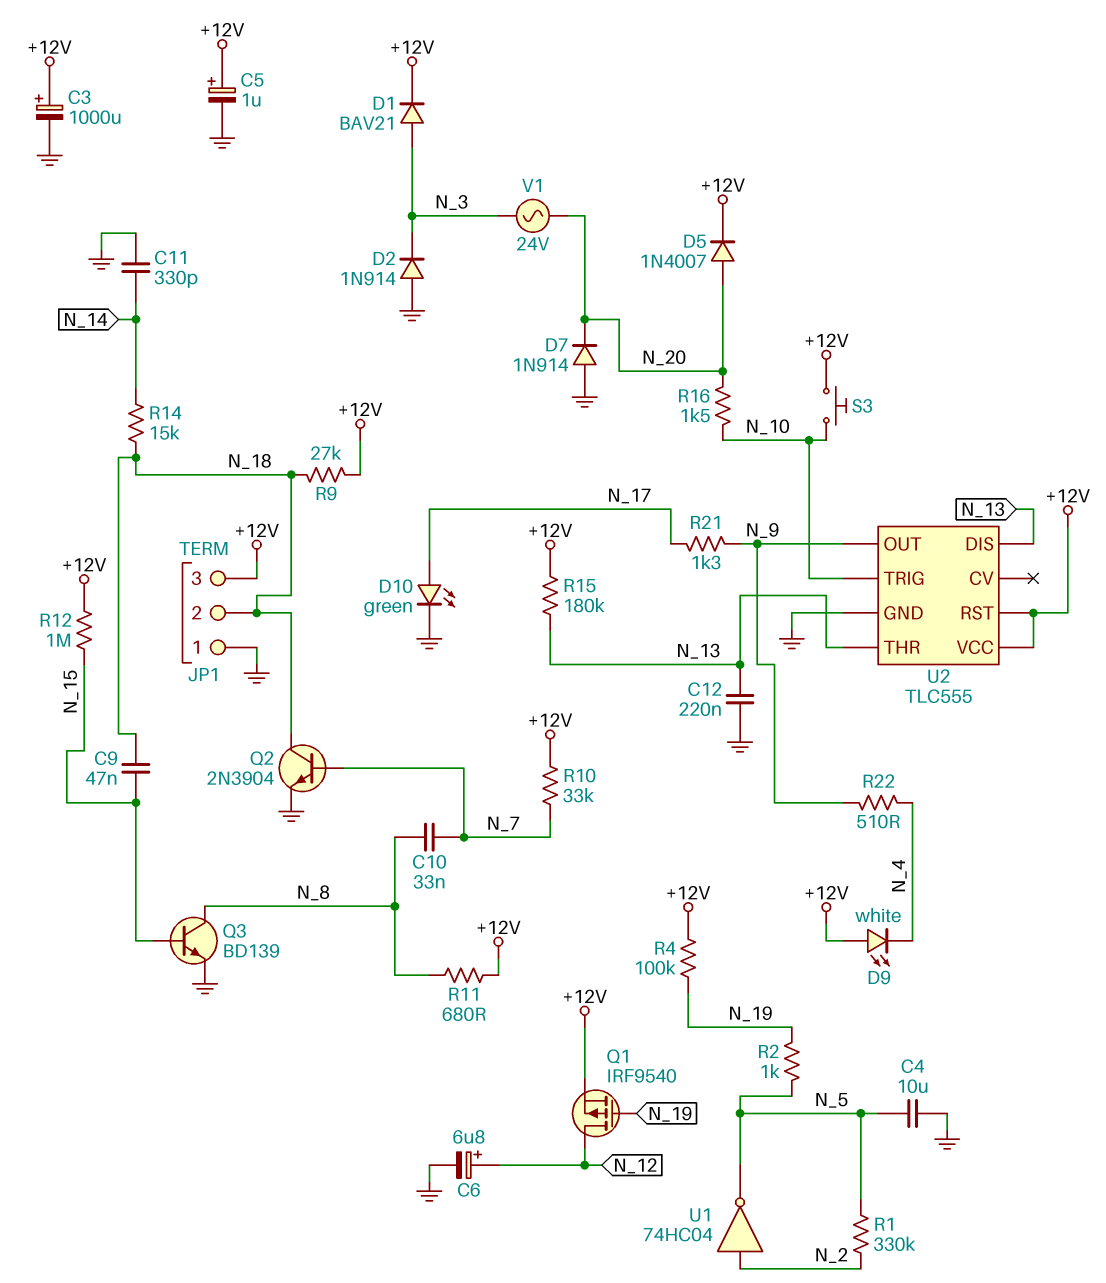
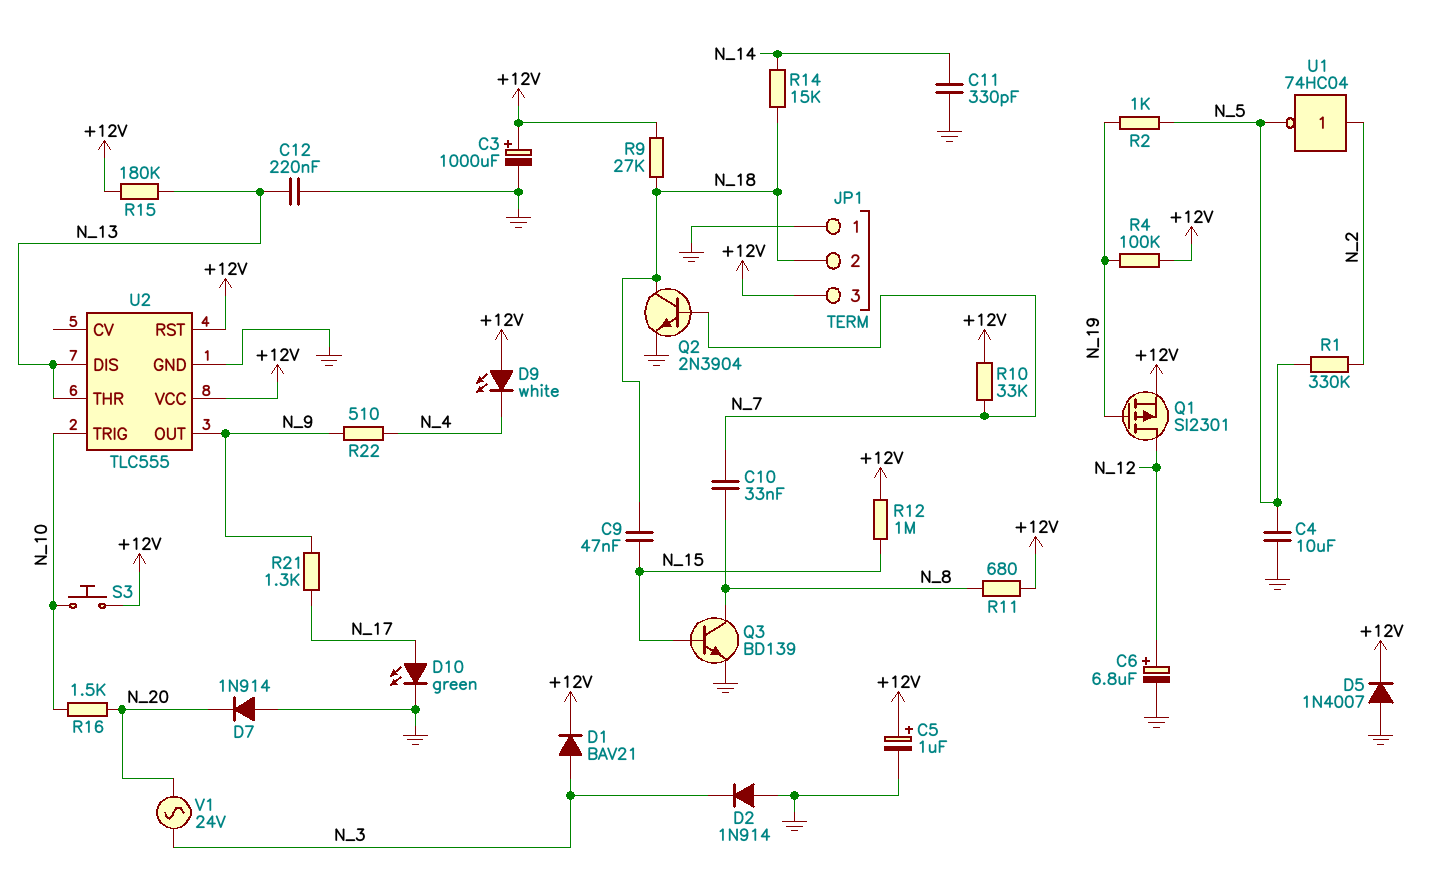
D5: diode 1N4007 (A N_20, K +12V) -> diode 1N4007 (A GND, K +12V)
Q1: PMOS IRF9540 (G N_19, D N_12, S +12V) -> PMOS SI2301 (G N_19, D N_12, S +12V)

